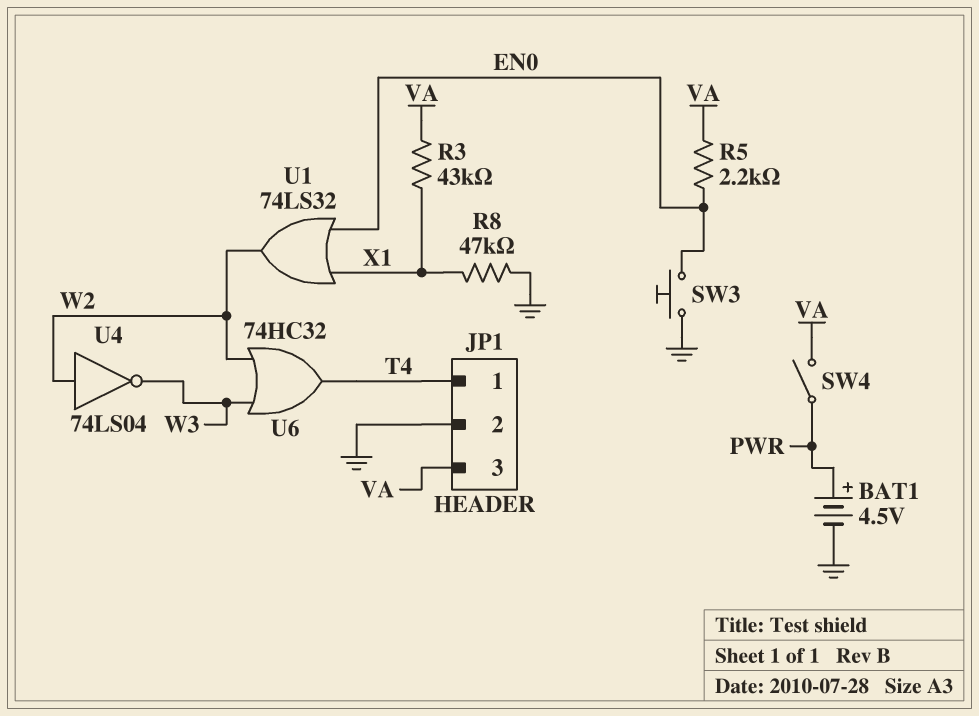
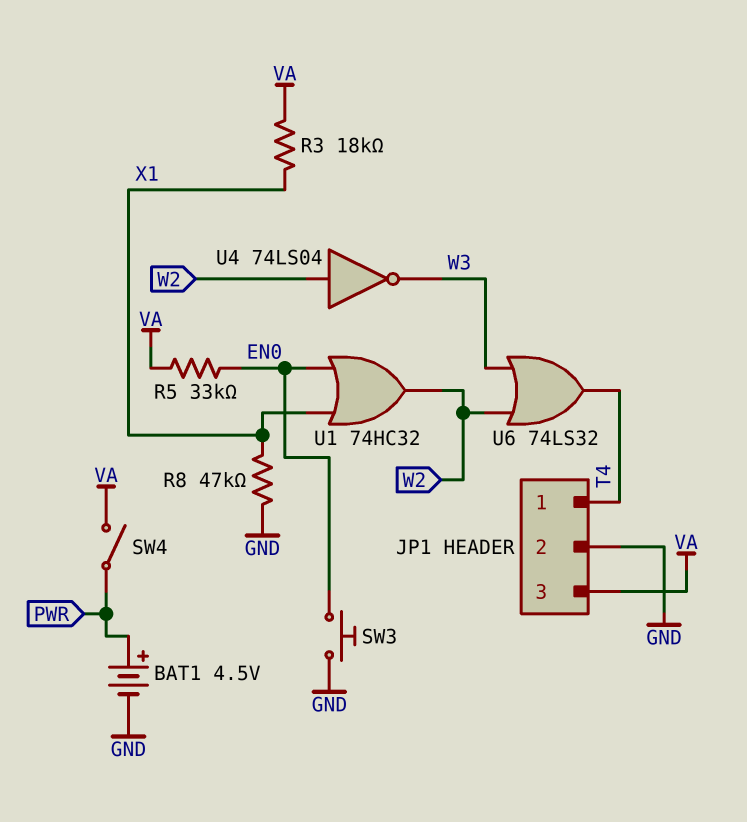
R3: 43k (VA, X1) -> 18k (VA, X1)
R5: 2.2k (EN0, VA) -> 33k (EN0, VA)
U1: OR 74LS32 (in EN0, in X1, out W2) -> OR 74HC32 (in EN0, in X1, out W2)
U6: OR 74HC32 (in W2, in W3, out T4) -> OR 74LS32 (in W2, in W3, out T4)

